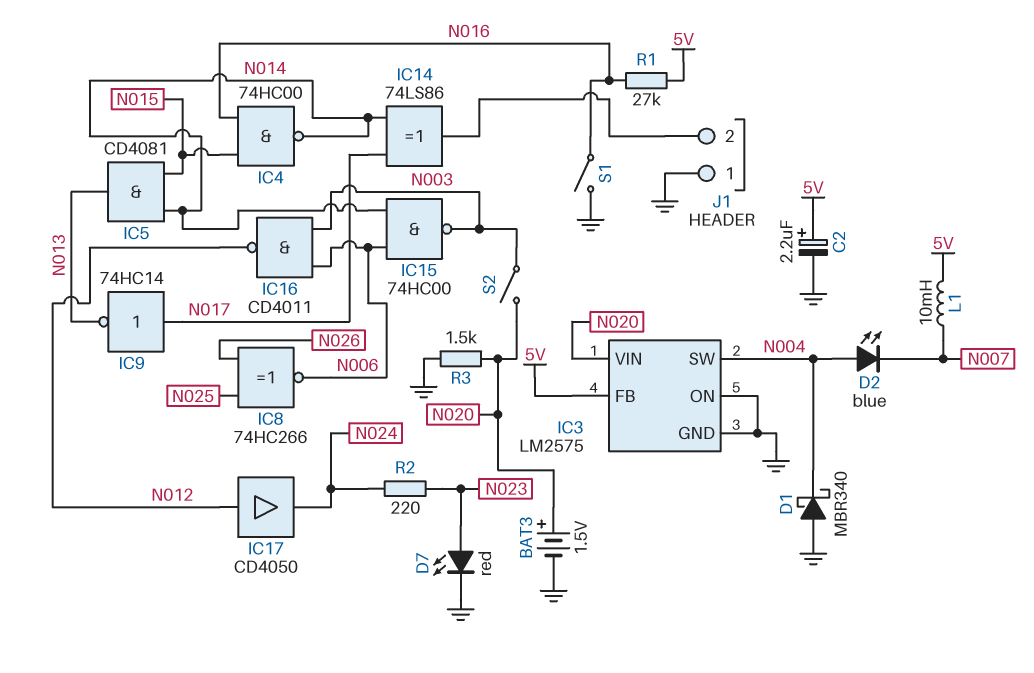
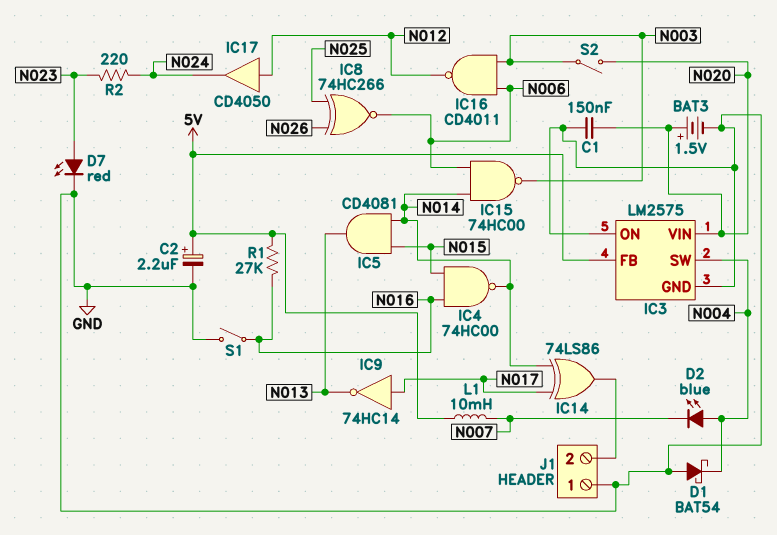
C1: none -> 150nF (GND, N020)
D1: schottky MBR340 (A GND, K N004) -> schottky BAT54 (A GND, K N004)
R3: 1.5k (GND, N020) -> none

